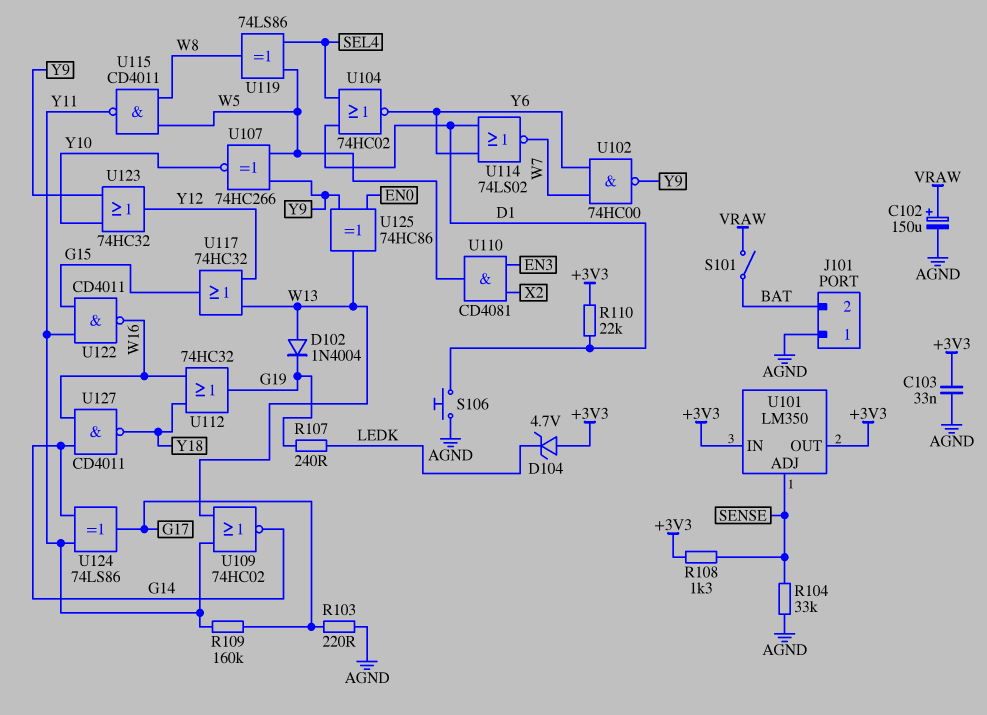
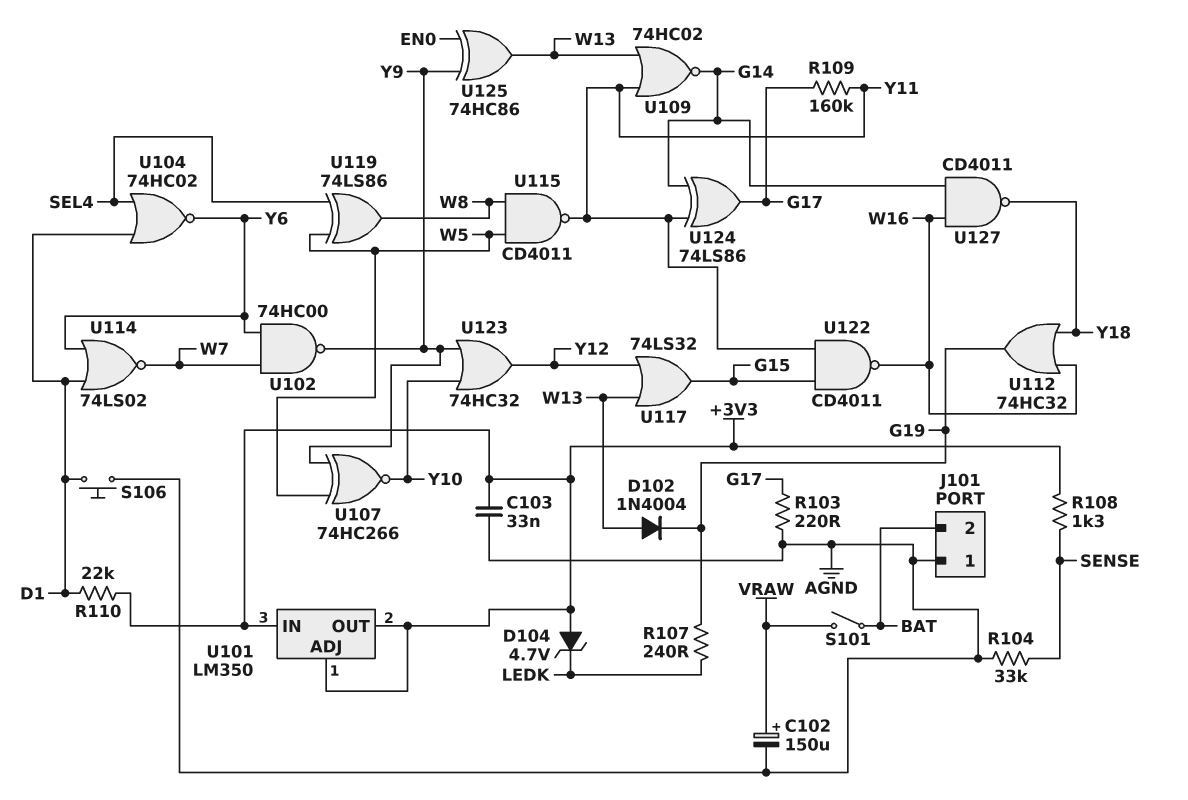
U101 pin ADJ: SENSE -> +3V3
U110: AND CD4081 (in EN3, in X2, out W5) -> none
U117: OR 74HC32 (in W13, in Y12, out G15) -> OR 74LS32 (in W13, in Y12, out G15)

